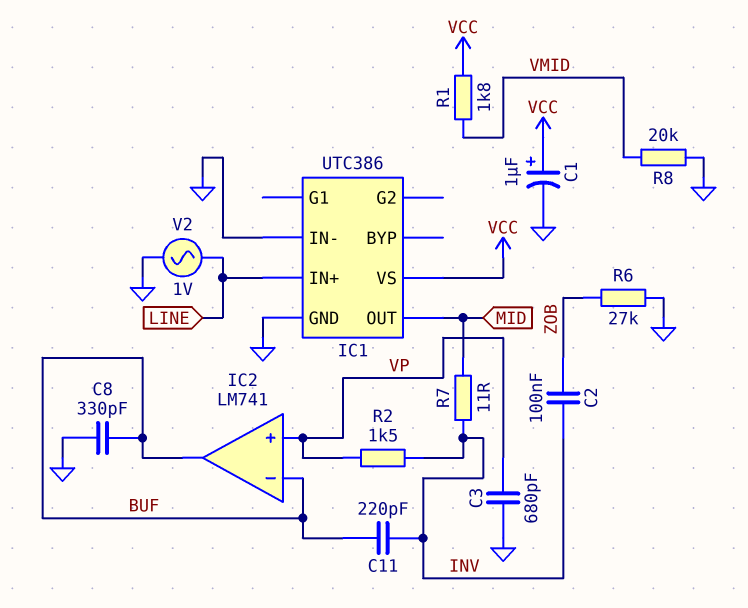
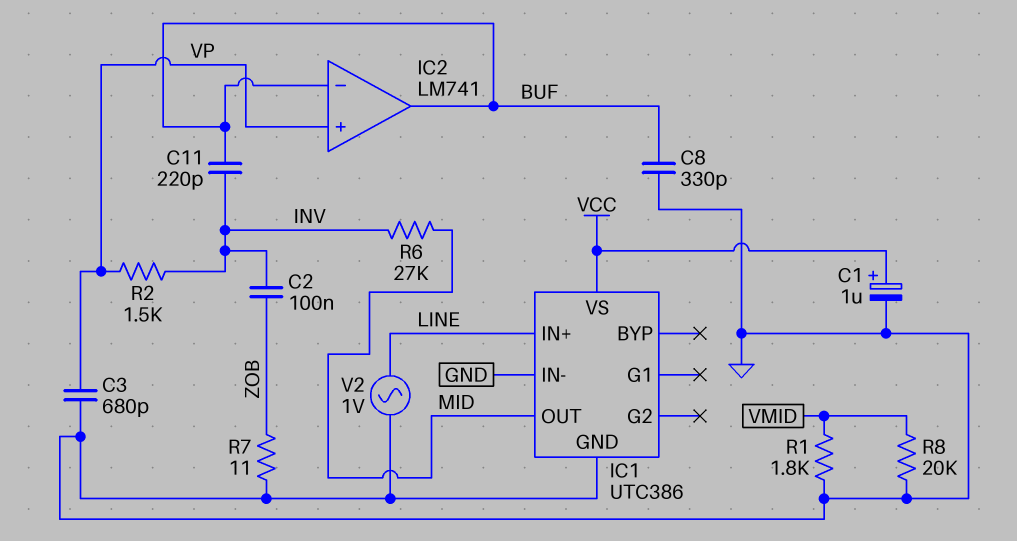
R1: 1.8k (VCC, VMID) -> 1.8k (GND, VMID)
R6: 27k (GND, ZOB) -> 27k (INV, MID)
R7: 11 (INV, MID) -> 11 (GND, ZOB)

